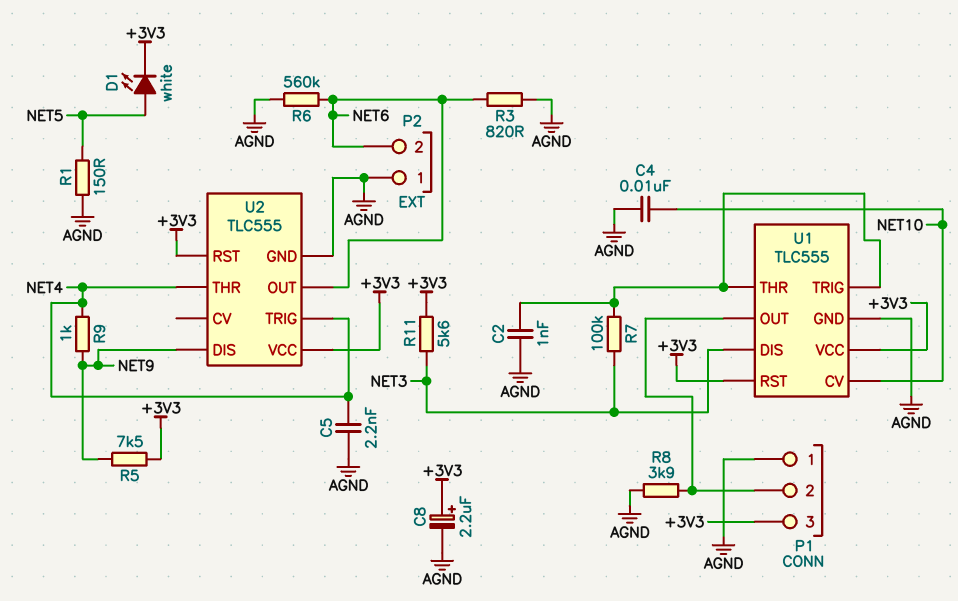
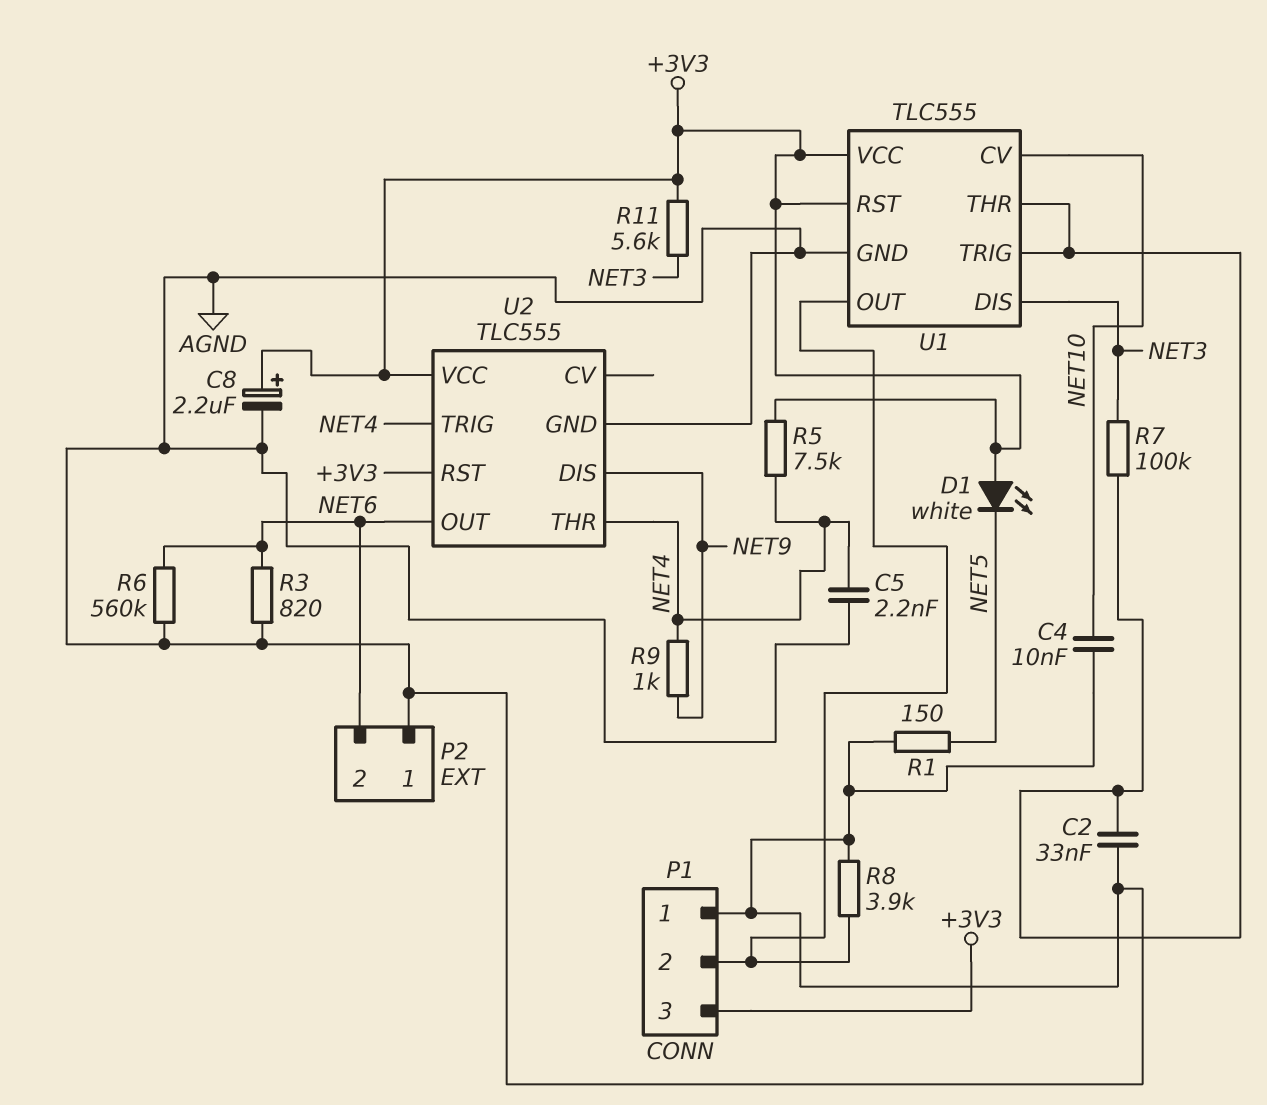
C2: 1nF (AGND, U1/THR) -> 33nF (AGND, U1/THR)
D1: LED white (A NET5, K +3V3) -> LED white (A +3V3, K NET5)
R5: 7.5k (+3V3, NET9) -> 7.5k (+3V3, NET4)

